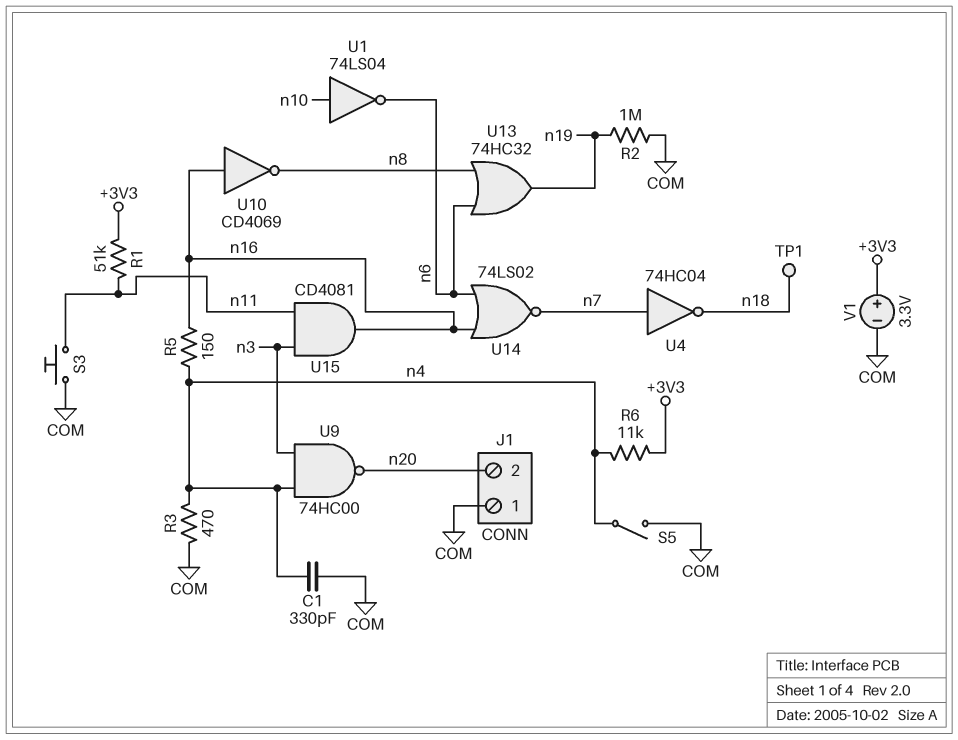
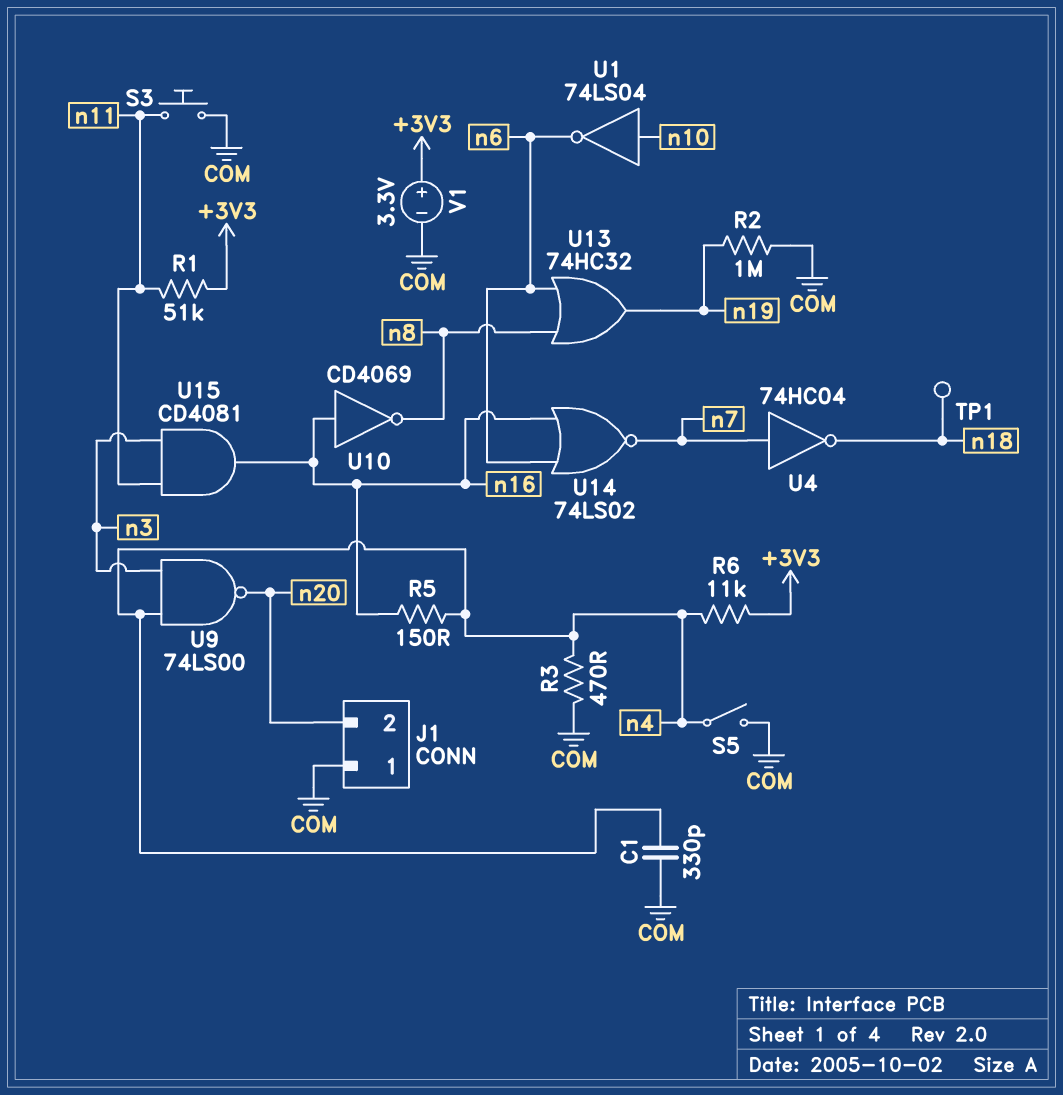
U9: NAND 74HC00 (in n3, in n4, out n20) -> NAND 74LS00 (in n3, in n4, out n20)

